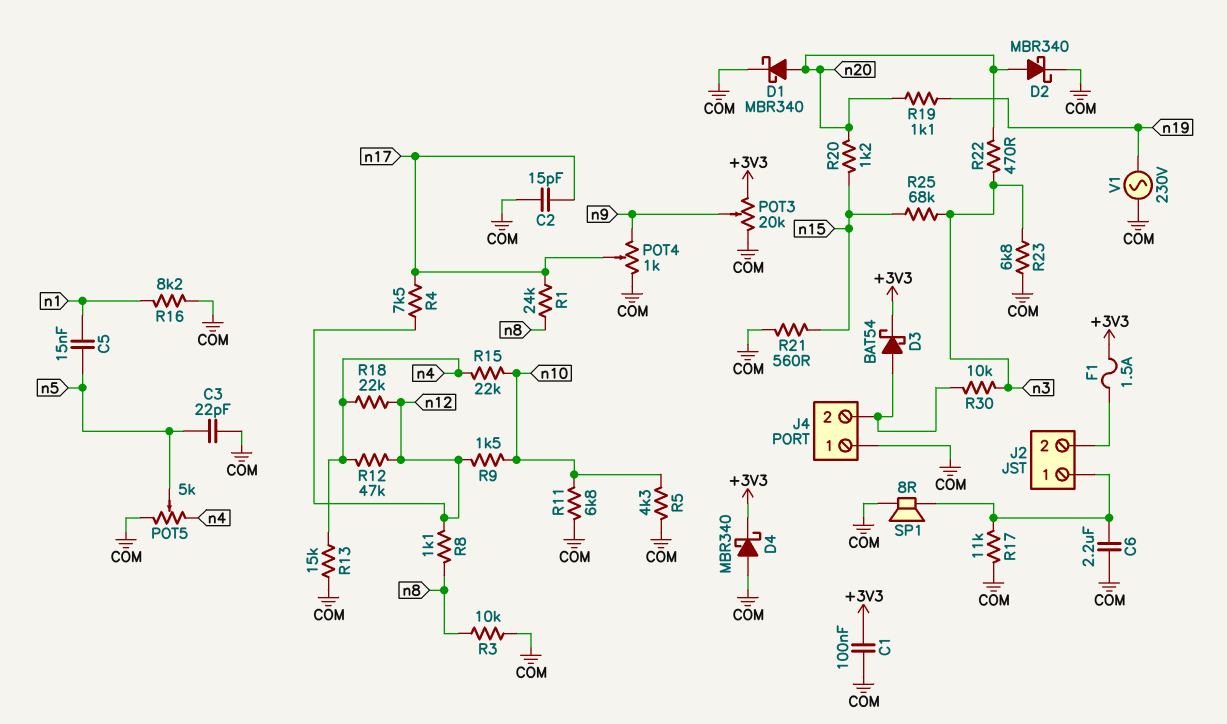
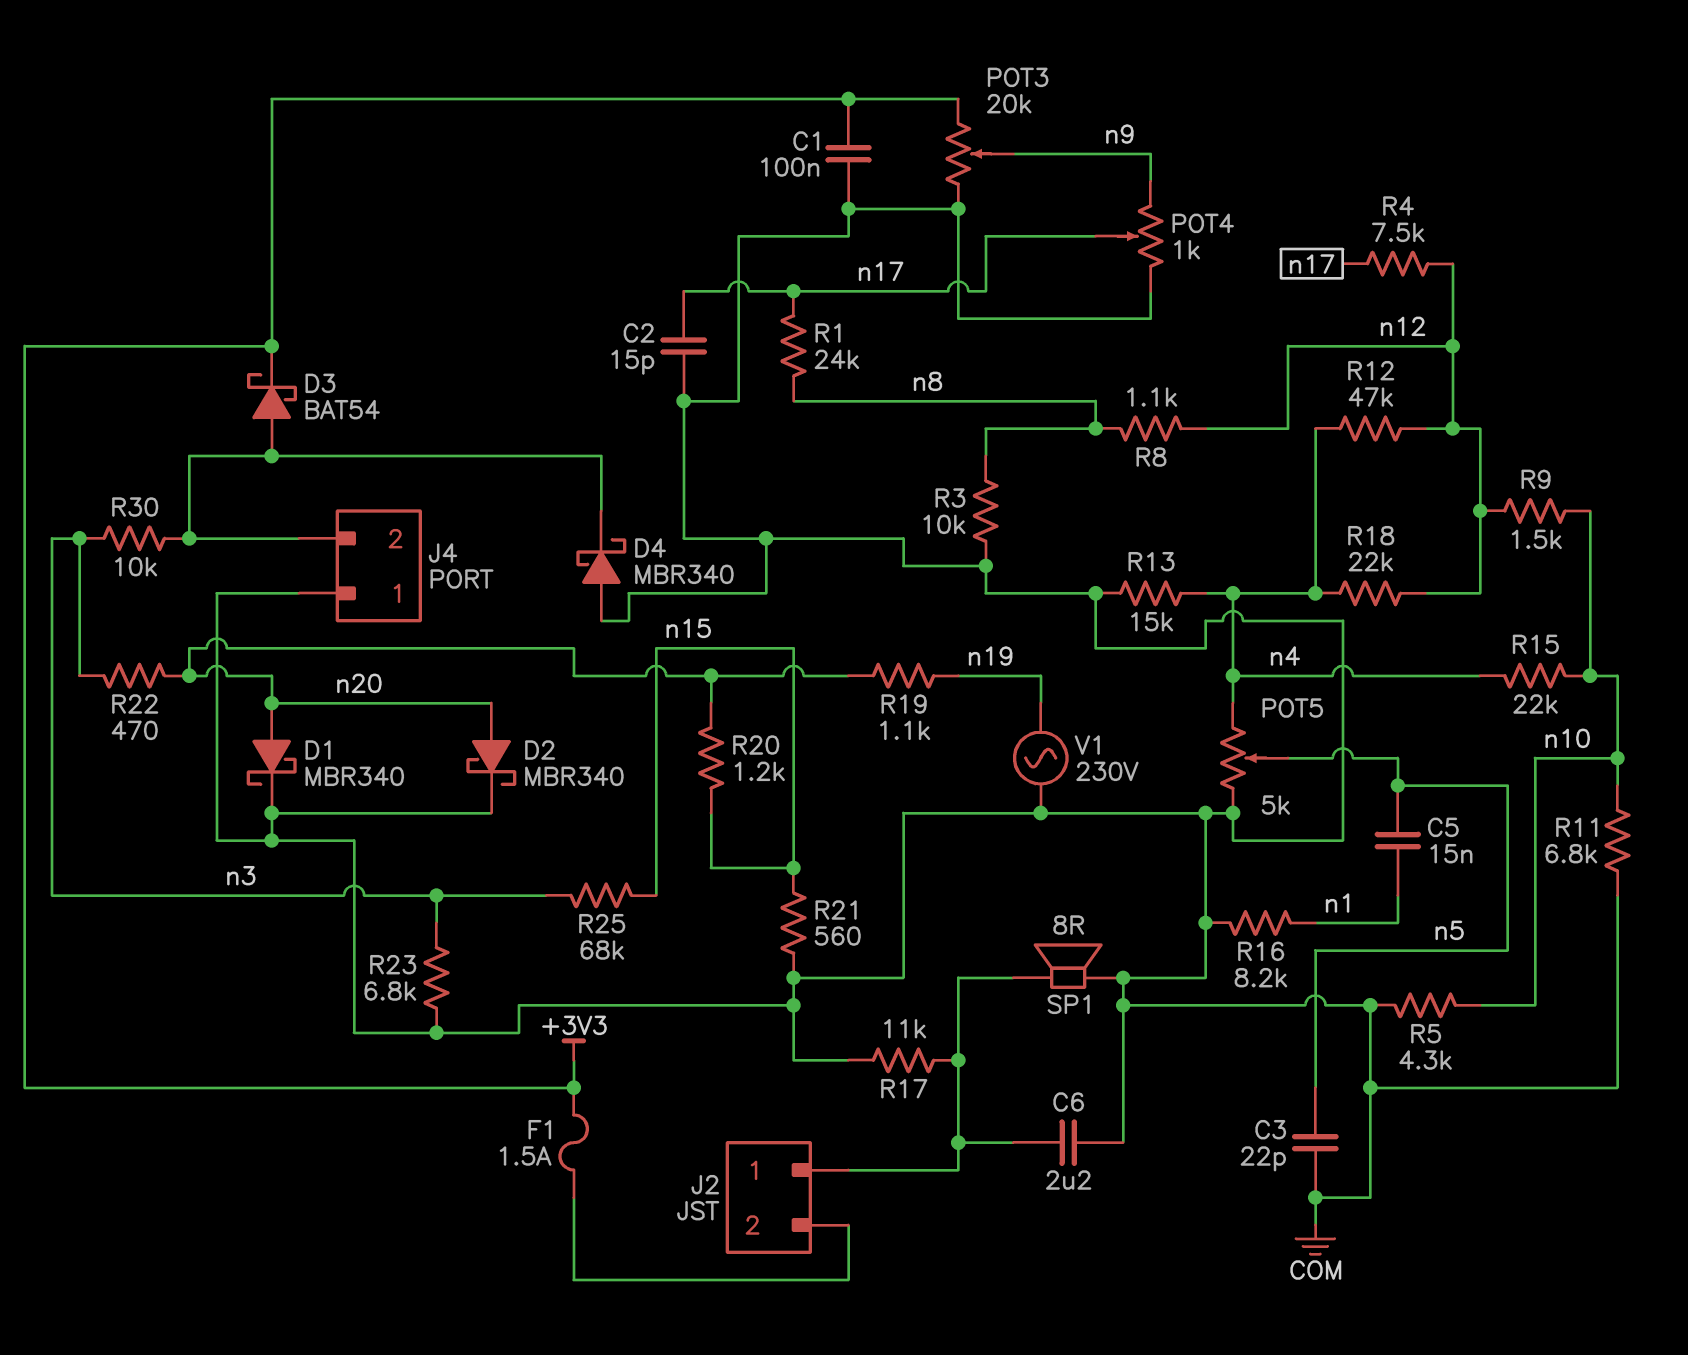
D4: schottky MBR340 (A COM, K +3V3) -> schottky MBR340 (A COM, K J4/2)

